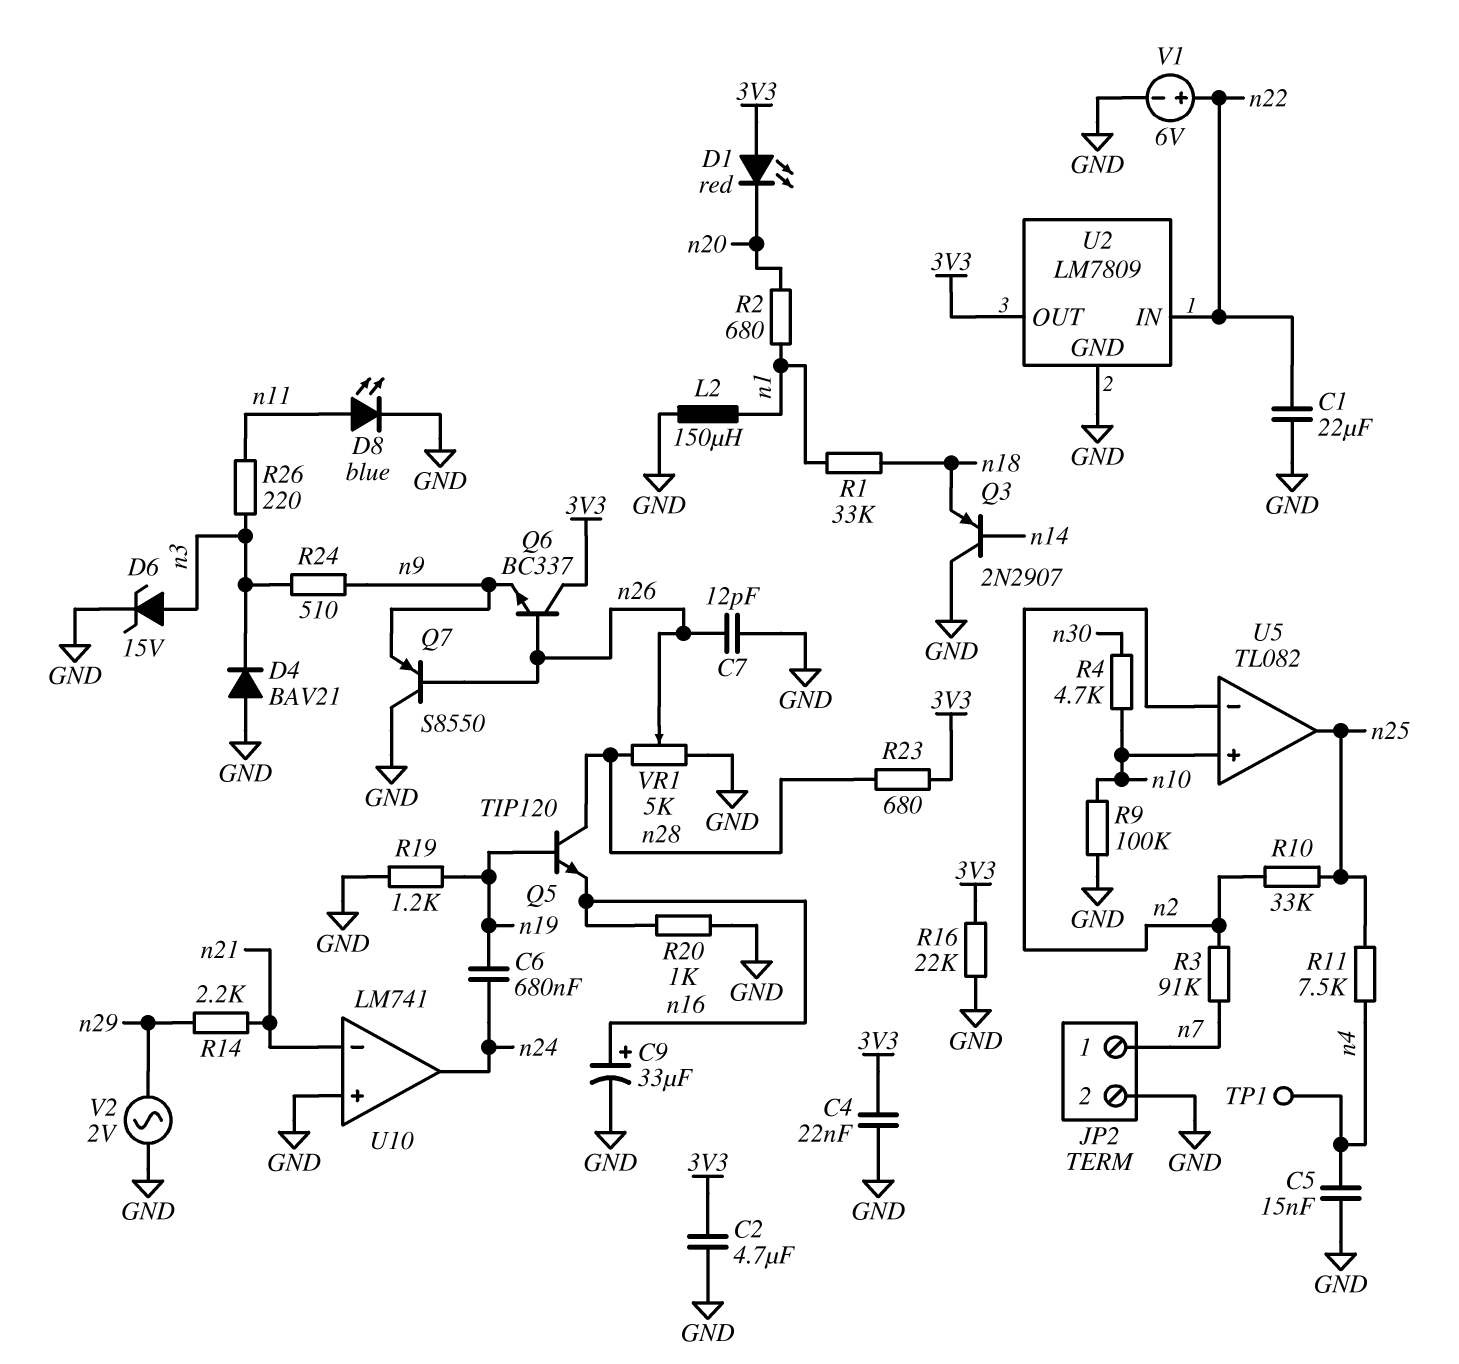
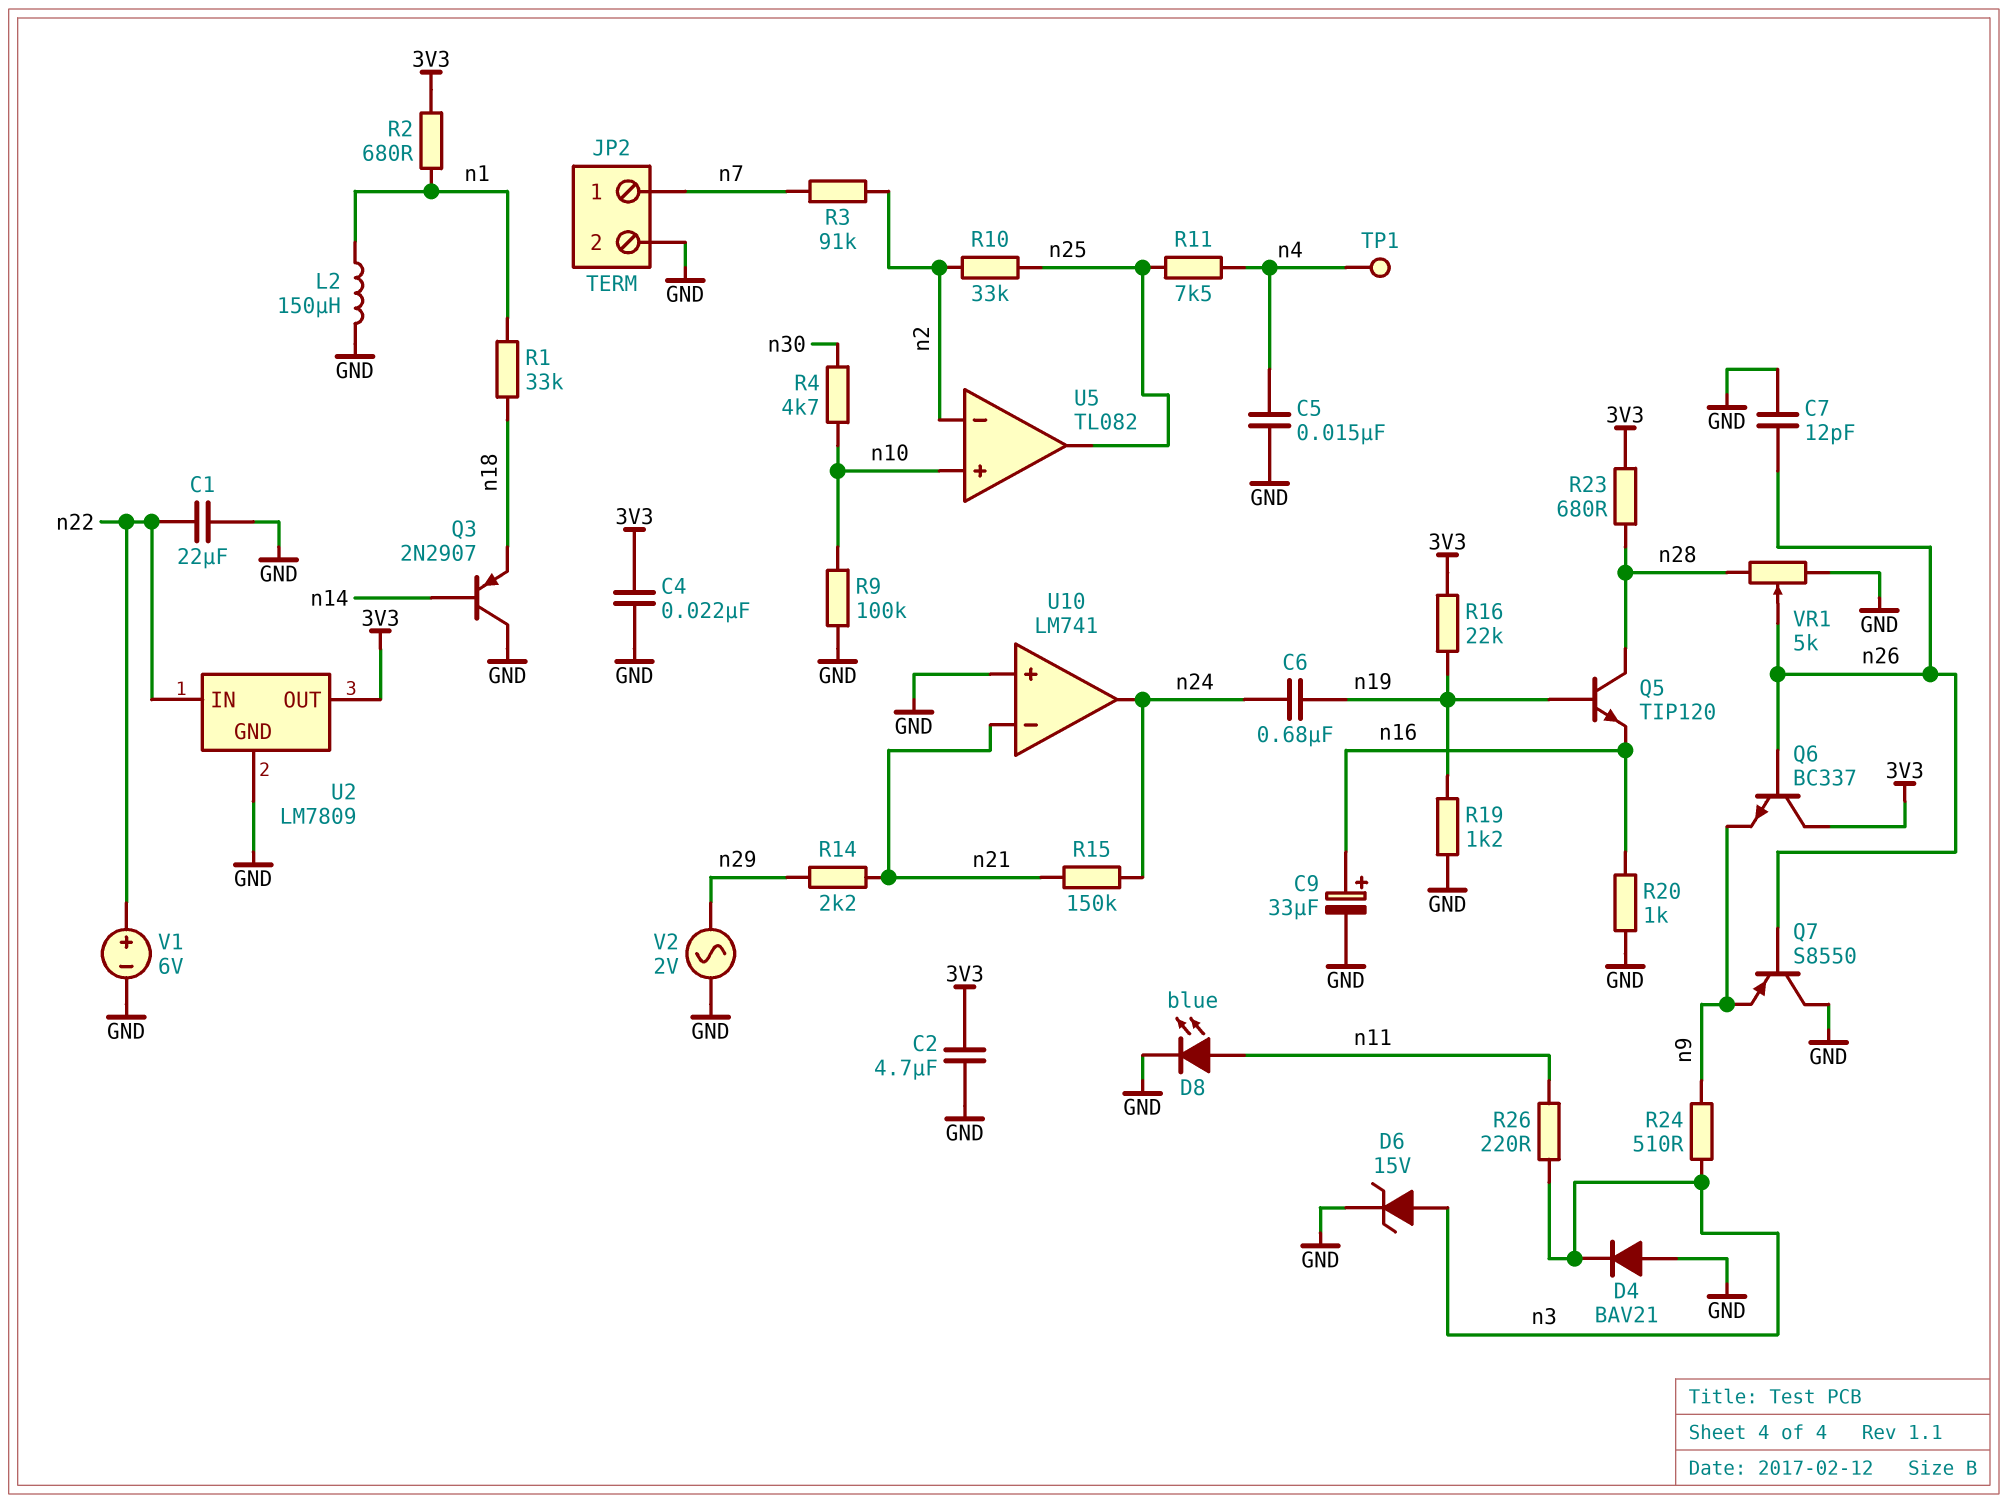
D1: LED red (A 3V3, K n20) -> none
R2: 680 (n1, n20) -> 680 (3V3, n1)
R15: none -> 150k (n21, n24)
R16: 22k (3V3, GND) -> 22k (3V3, n19)

